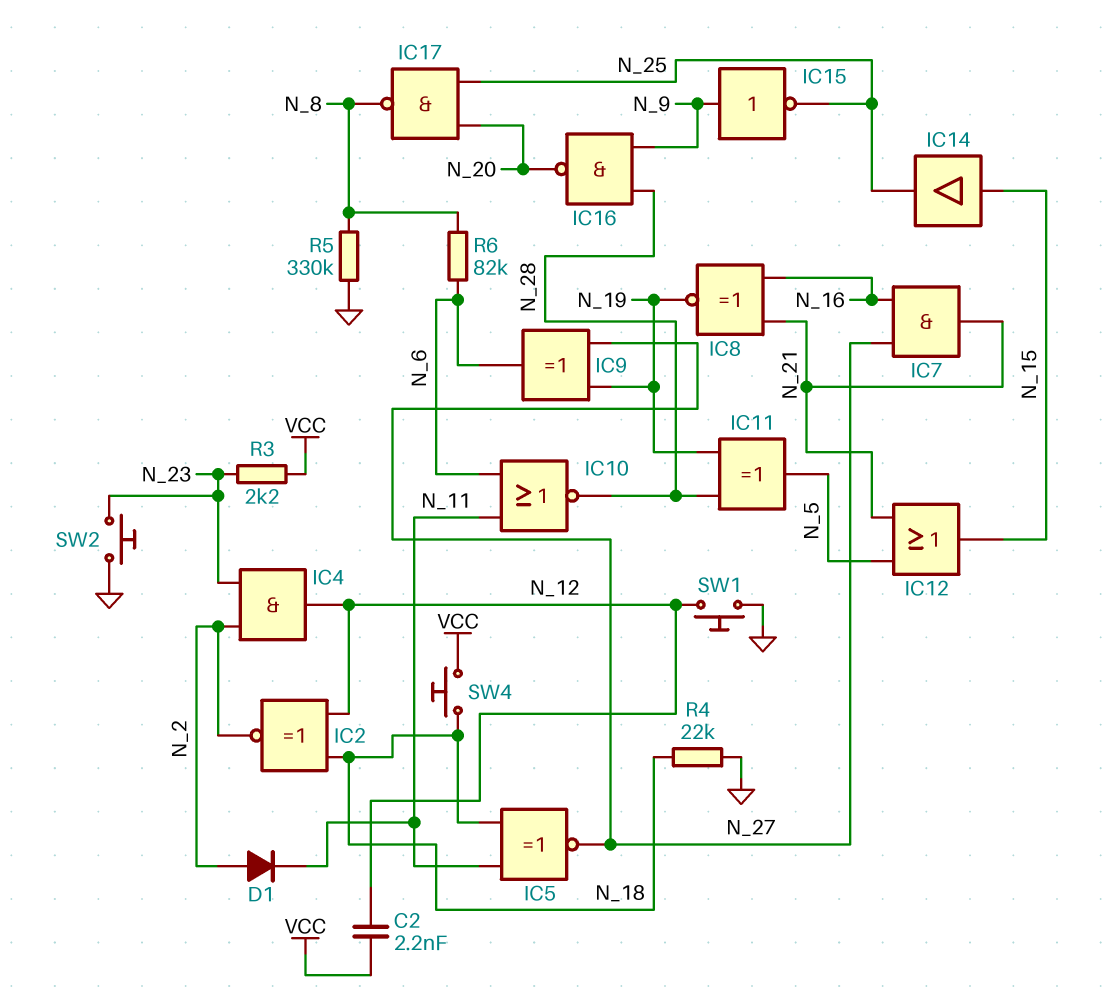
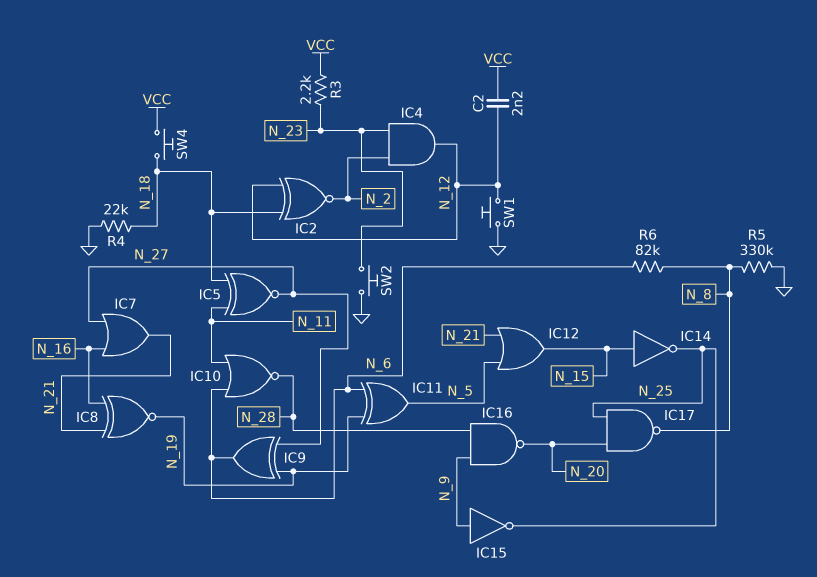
D1: diode (A N_2, K N_11) -> none
IC7: AND (in N_16, in N_27, out N_21) -> OR (in N_16, in N_27, out N_21)
IC11: XOR (in N_19, in N_28, out N_5) -> XOR (in N_6, in N_19, out N_5)
IC14: buffer (in N_15, out N_25) -> NOT (in N_15, out N_25)

